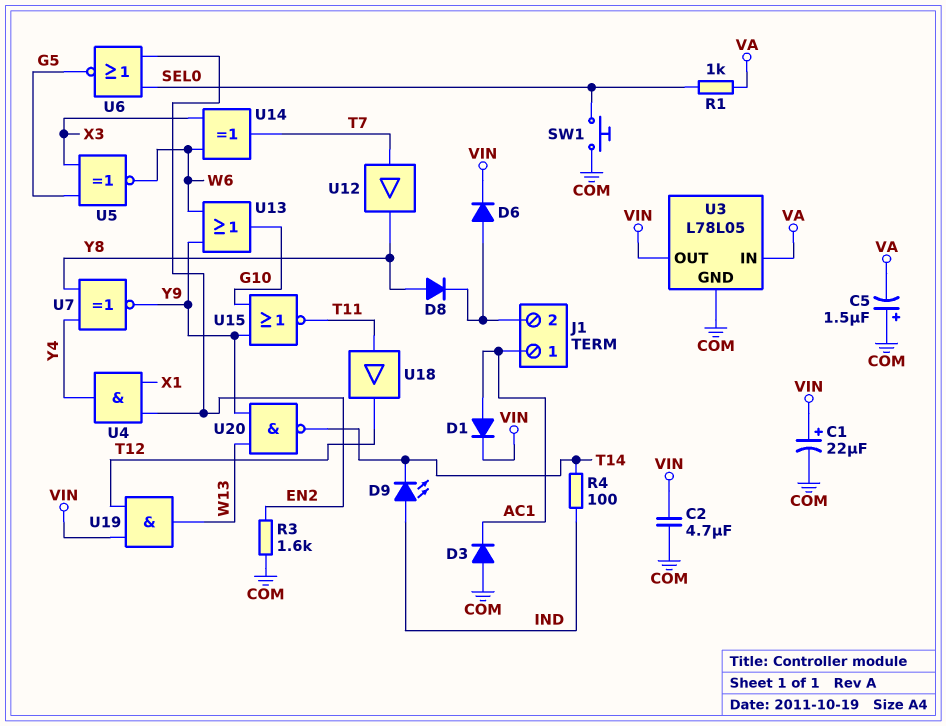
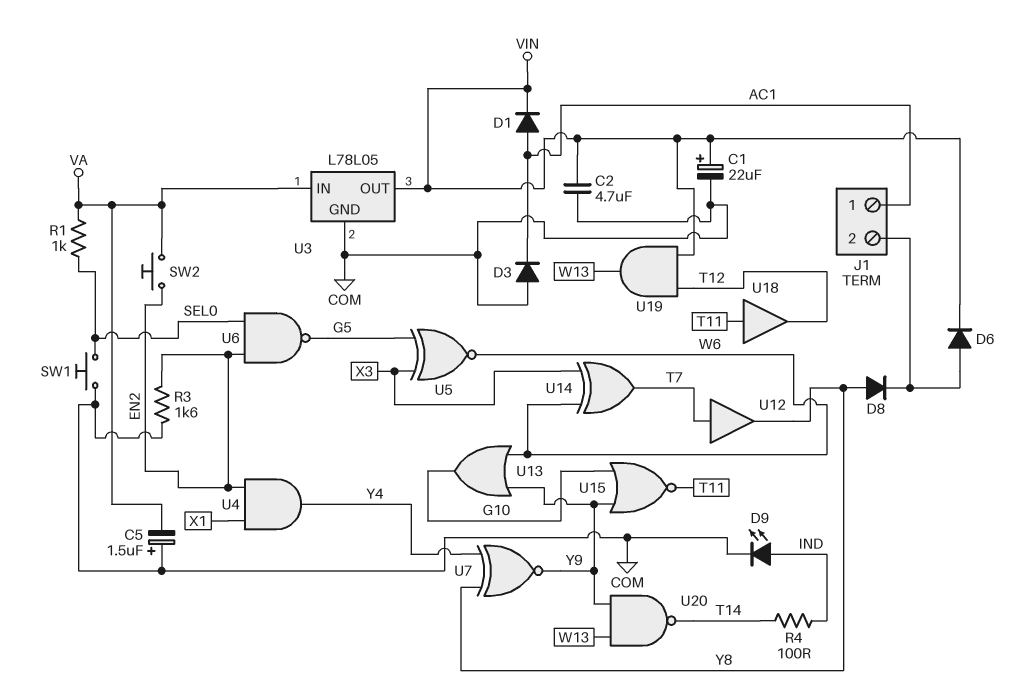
D9: LED (A IND, K T14) -> LED (A IND, K COM)
SW2: none -> button (EN2, VA)
U6: NOR (in EN2, in SEL0, out G5) -> NAND (in EN2, in SEL0, out G5)

